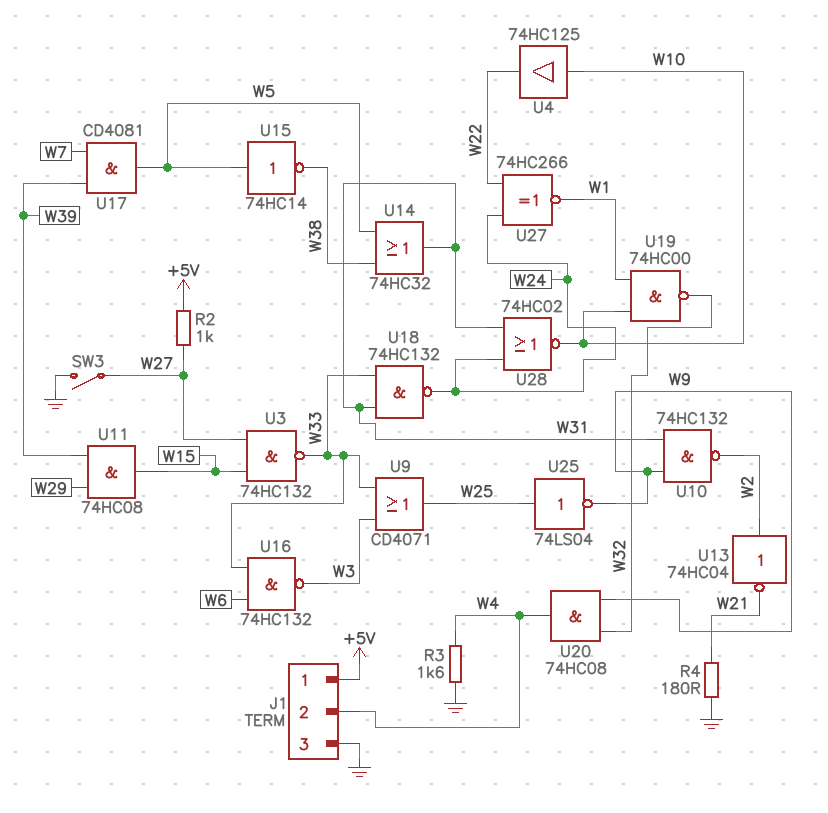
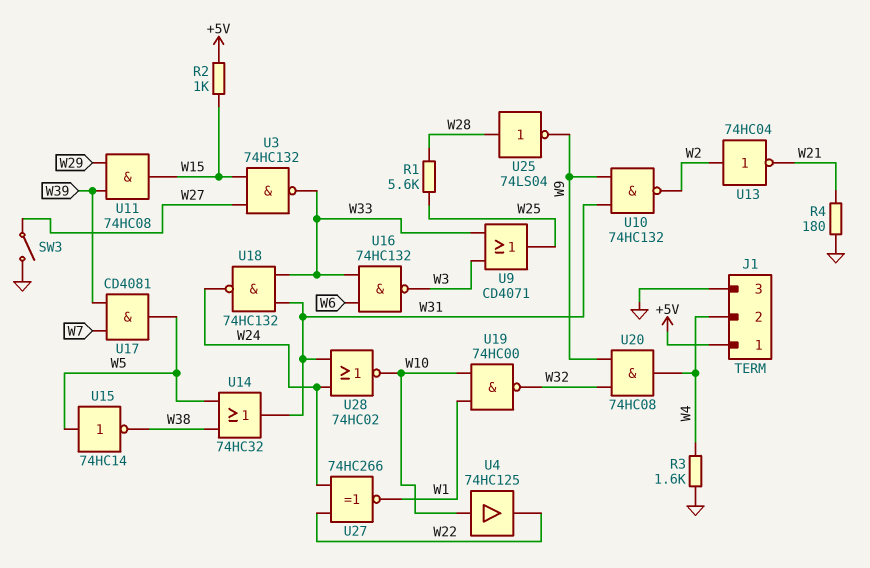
R1: none -> 5.6k (W25, W28)
R2: 1k (+5V, W27) -> 1k (+5V, W15)
U25: NOT 74LS04 (in W25, out W9) -> NOT 74LS04 (in W28, out W9)

